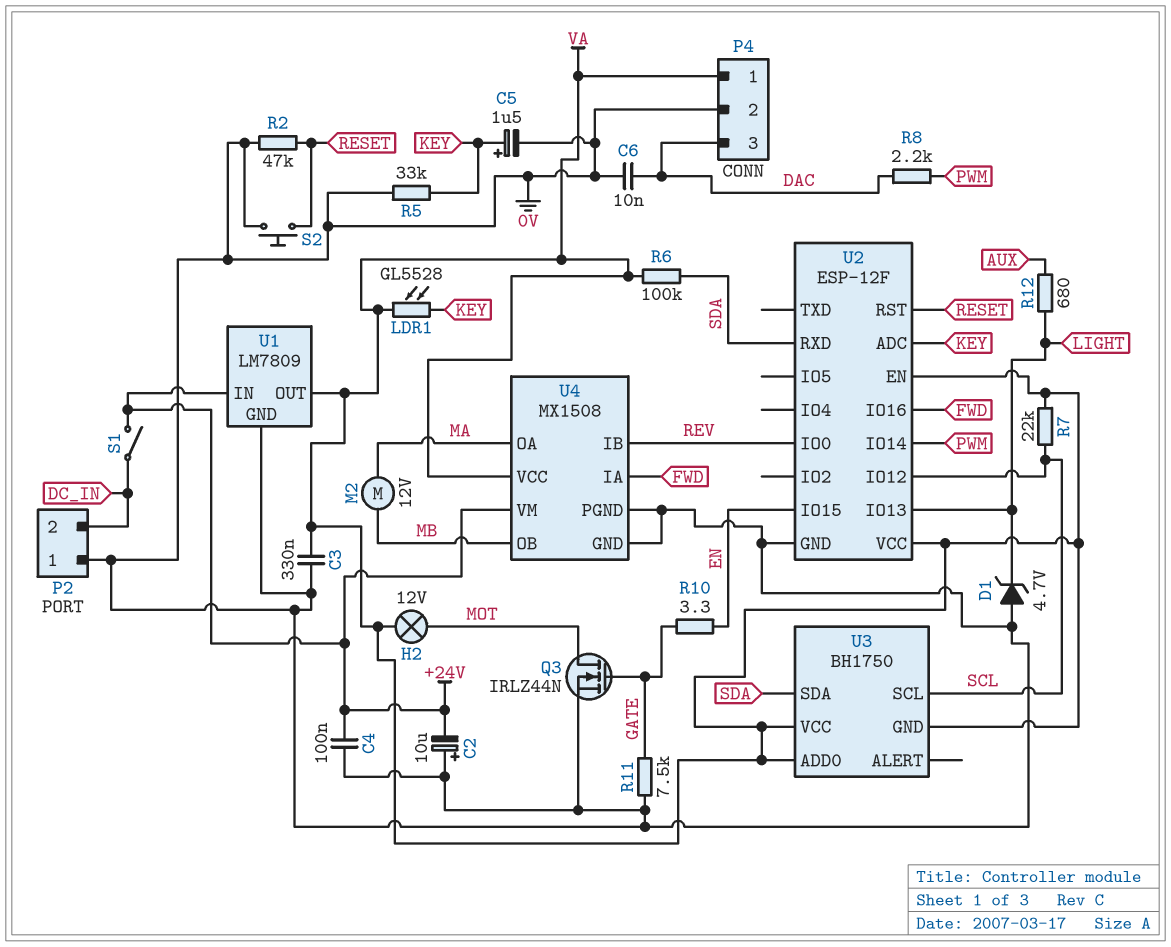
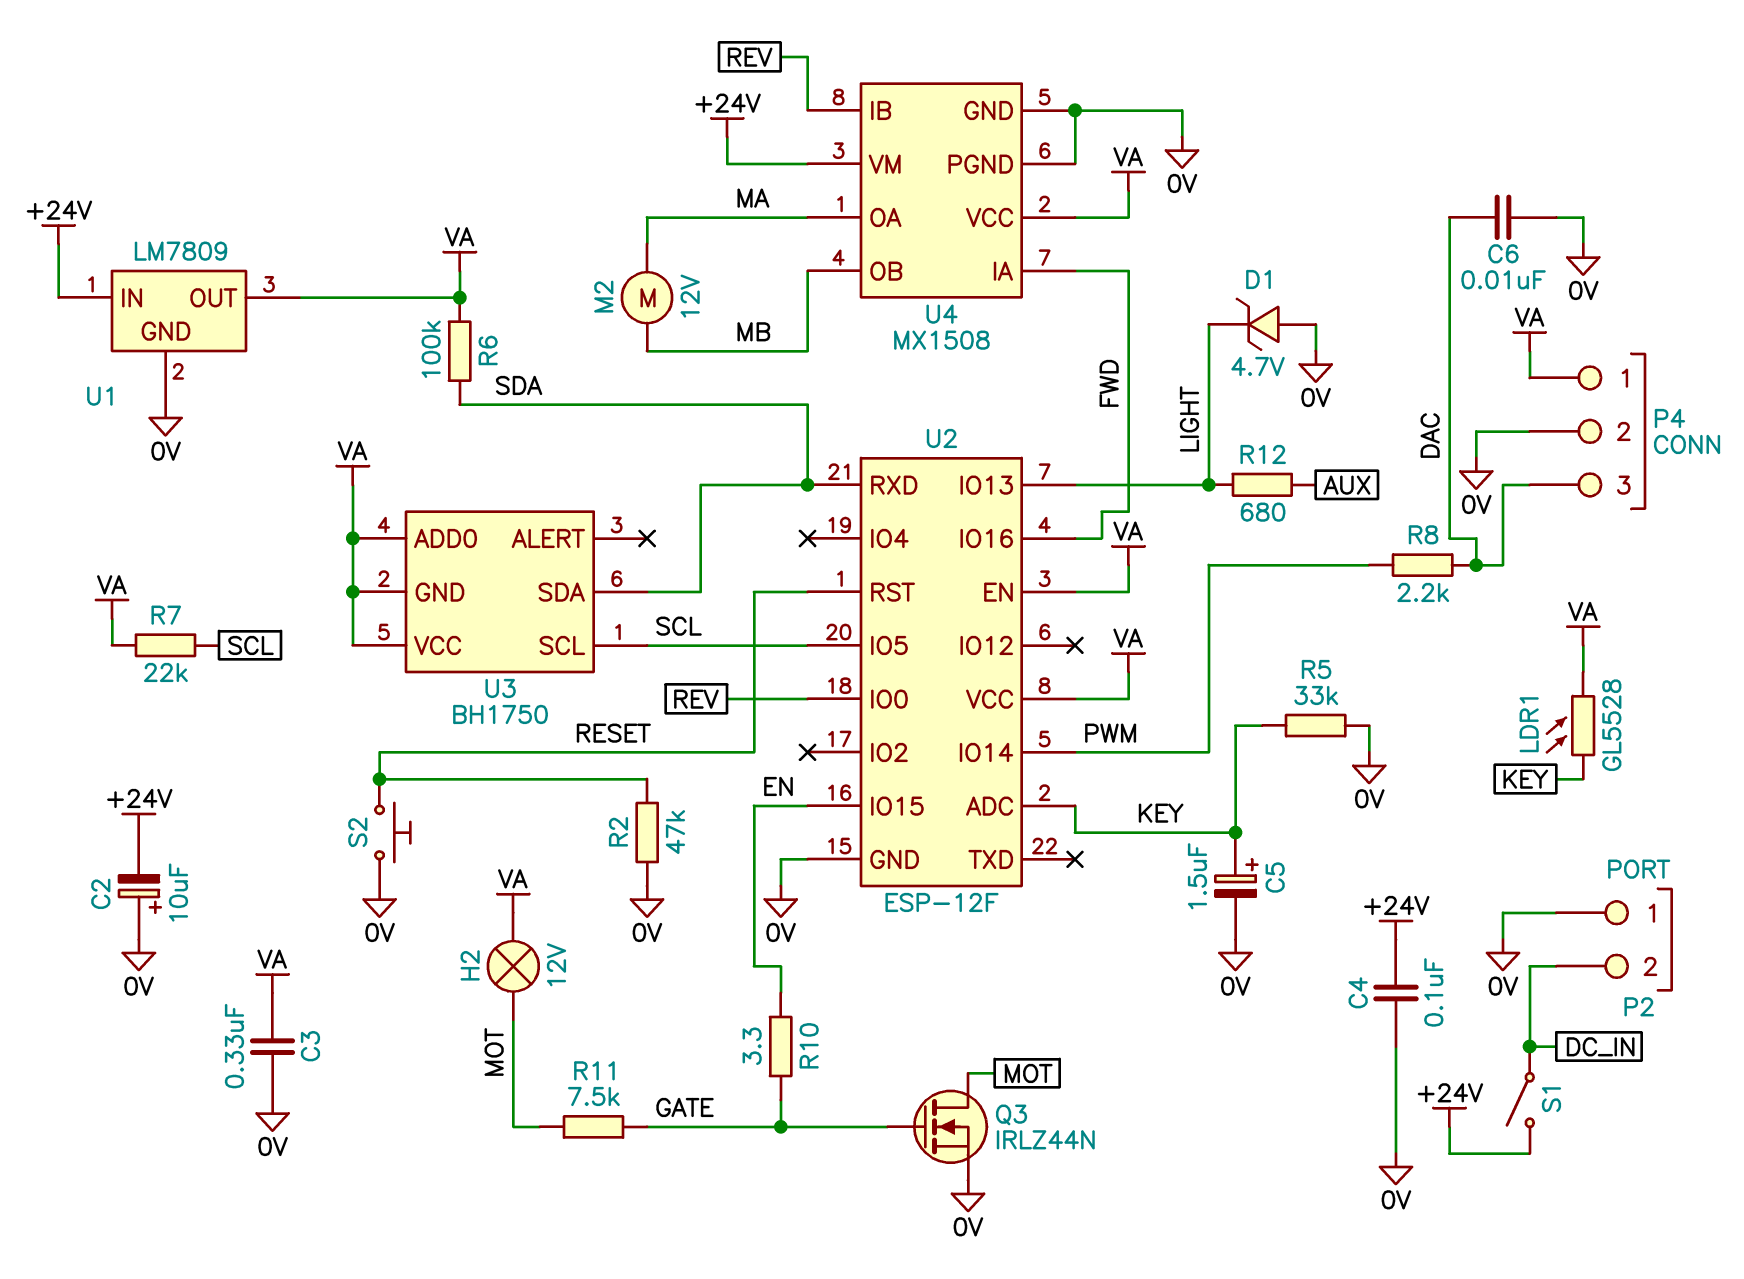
R11: 7.5k (0V, GATE) -> 7.5k (GATE, MOT)
U2 pin IO5: none -> SCL
U2 pin IO12: SCL -> none

